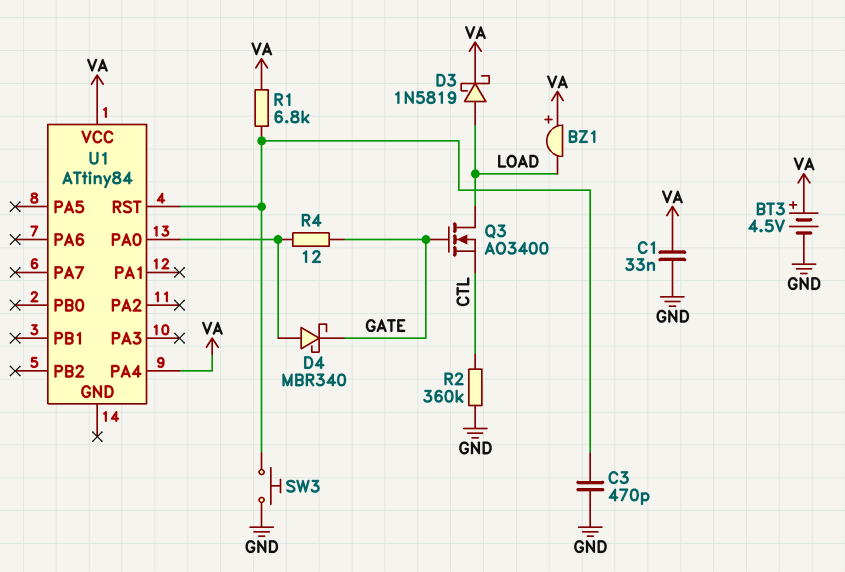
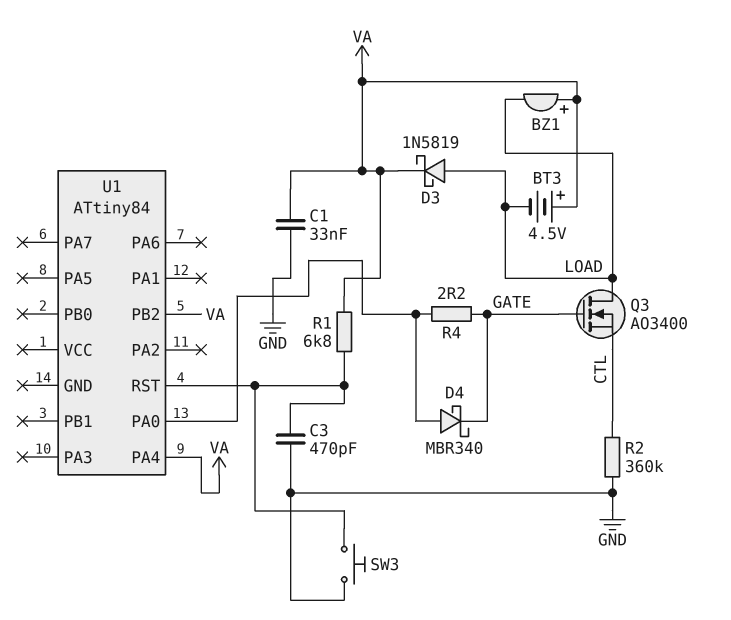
BT3: 4.5V (plus VA, minus GND) -> 4.5V (plus VA, minus LOAD)
R4: 12 (GATE, U1/PA0) -> 2.2 (GATE, U1/PA0)
U1 pin PB2: none -> VA
U1 pin VCC: VA -> none

